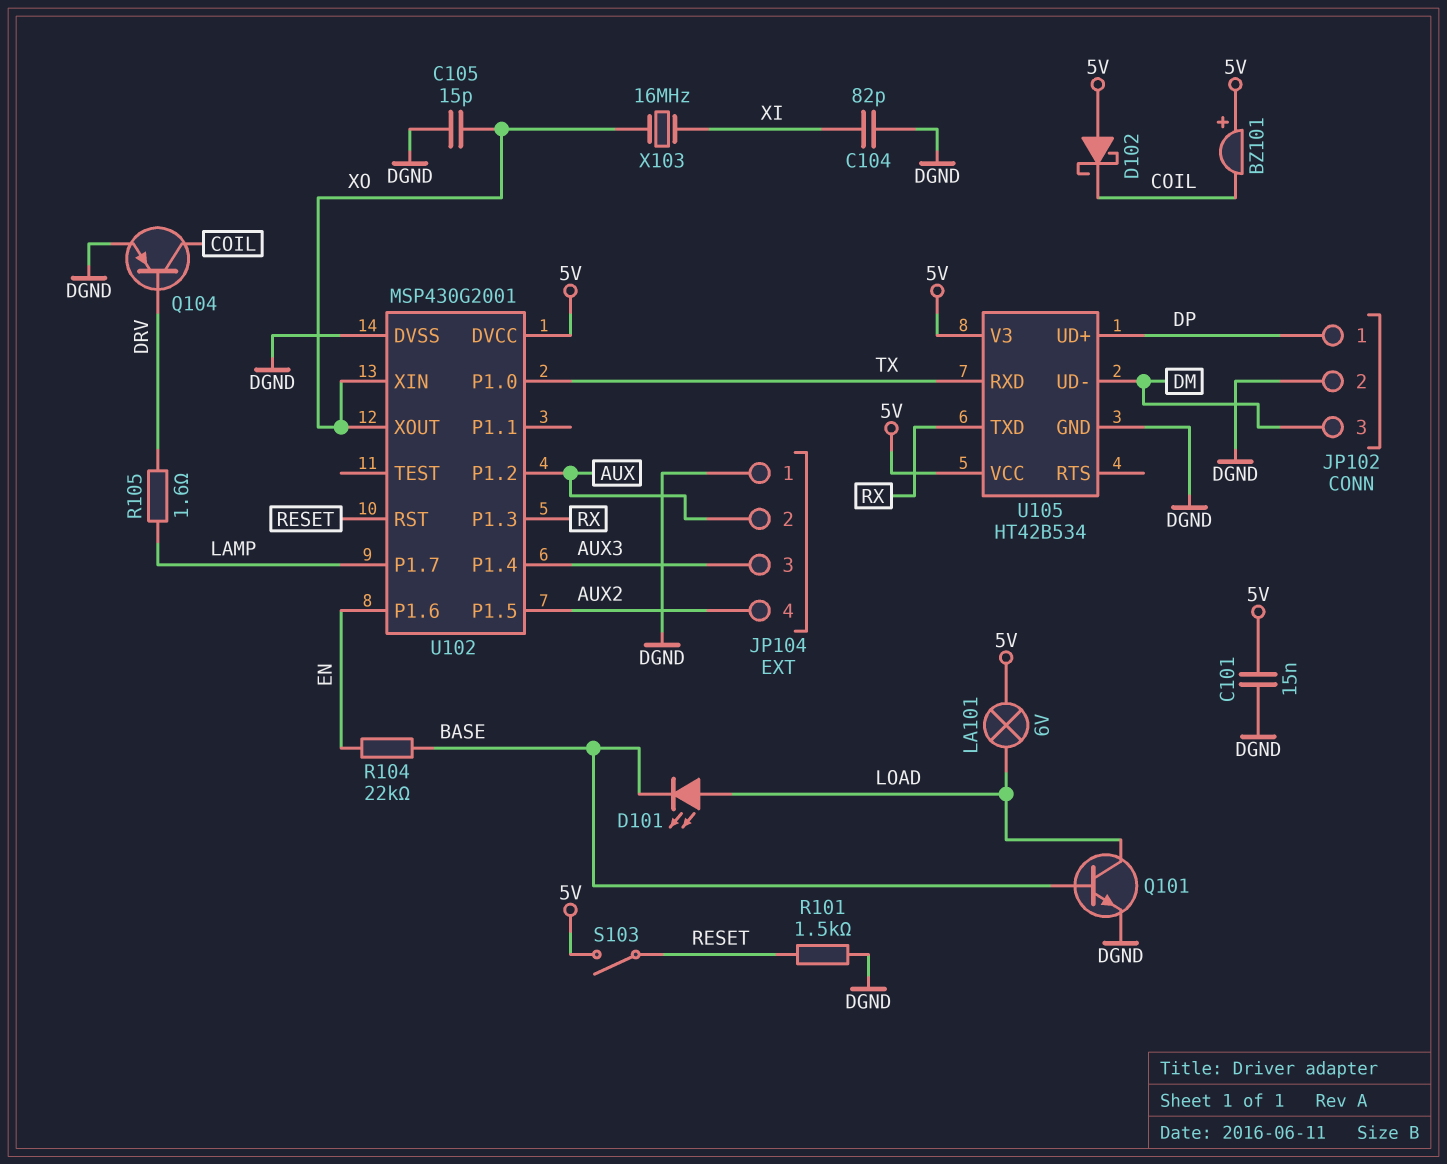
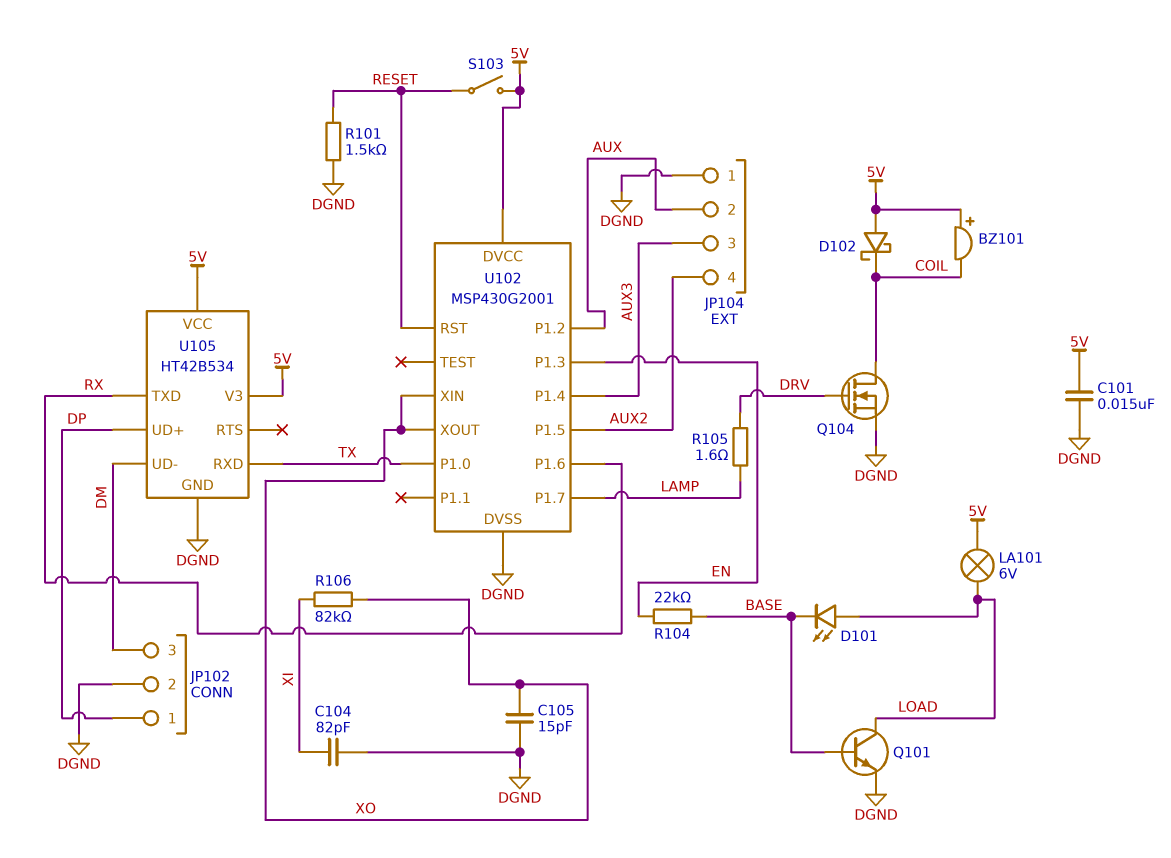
Q104: PNP (B DRV, C COIL, E DGND) -> NMOS (G DRV, D COIL, S DGND)
R106: none -> 82k (XI, XO)
U102 pin P1.3: RX -> EN
U102 pin P1.6: EN -> RX
X103: 16MHz (XI, XO) -> none

